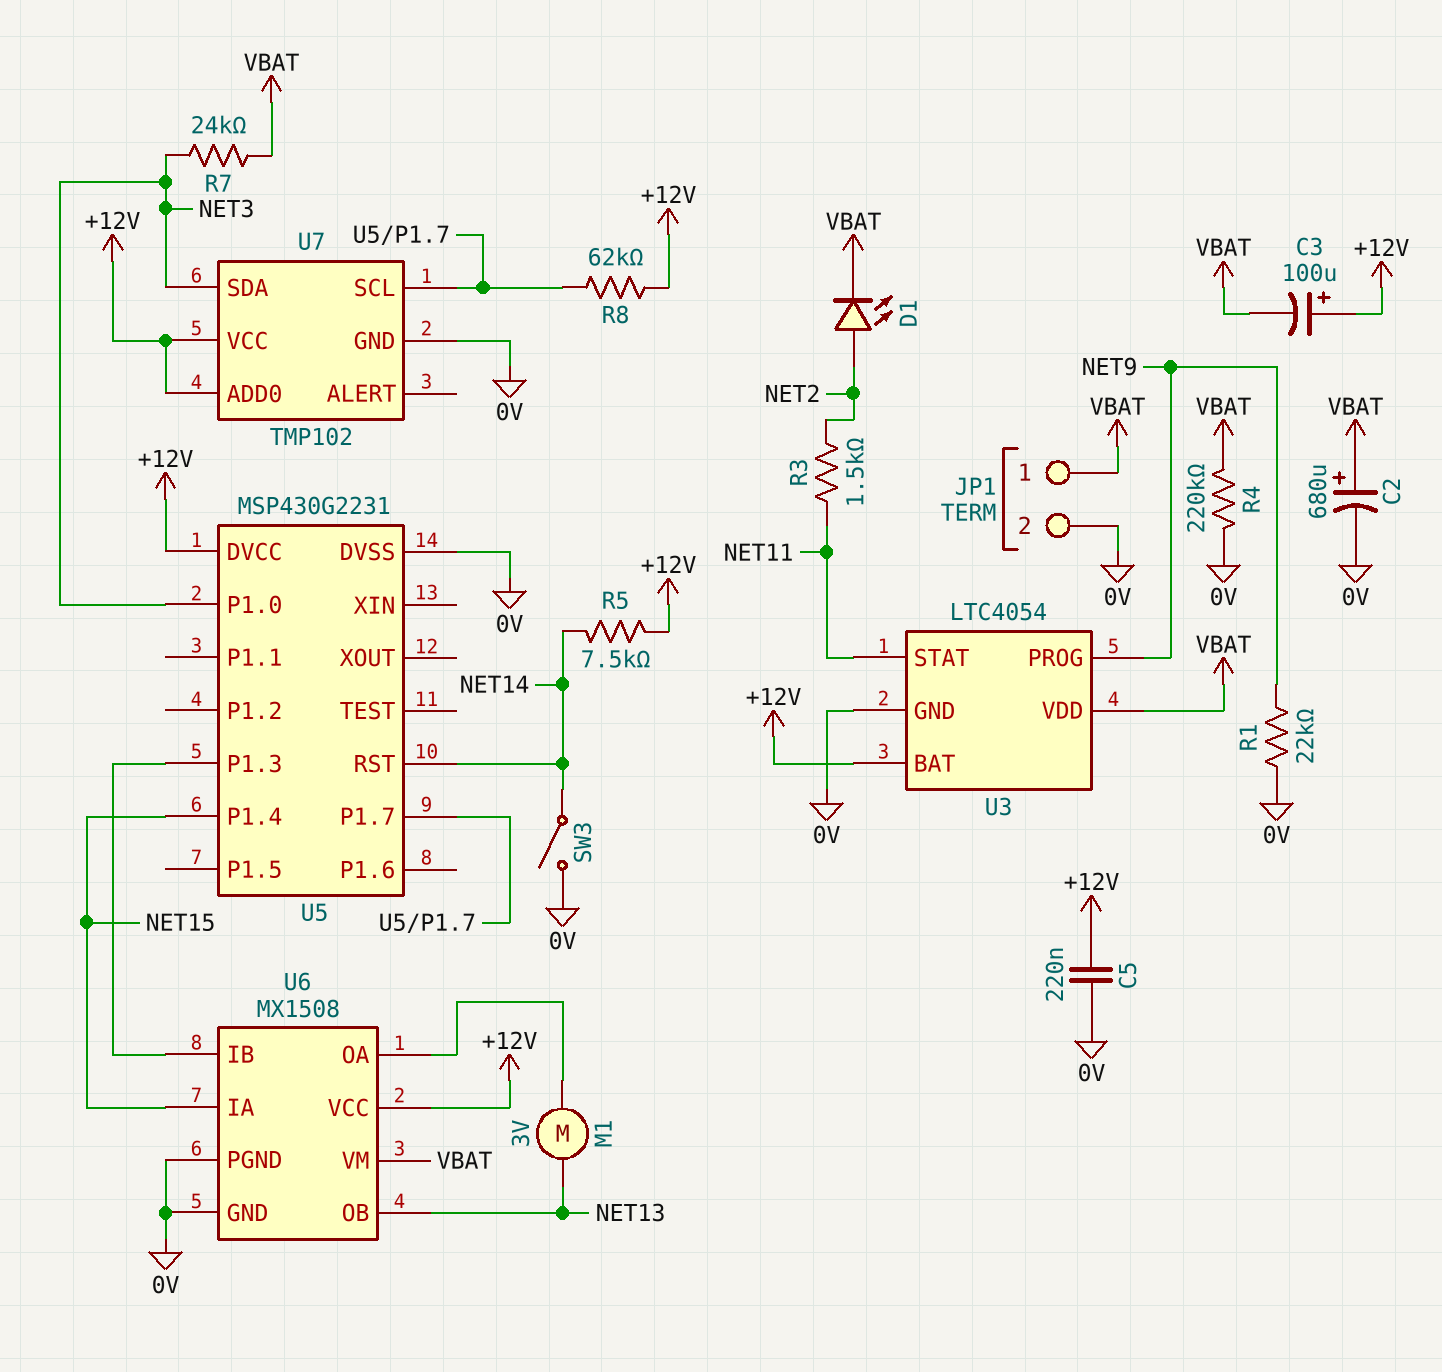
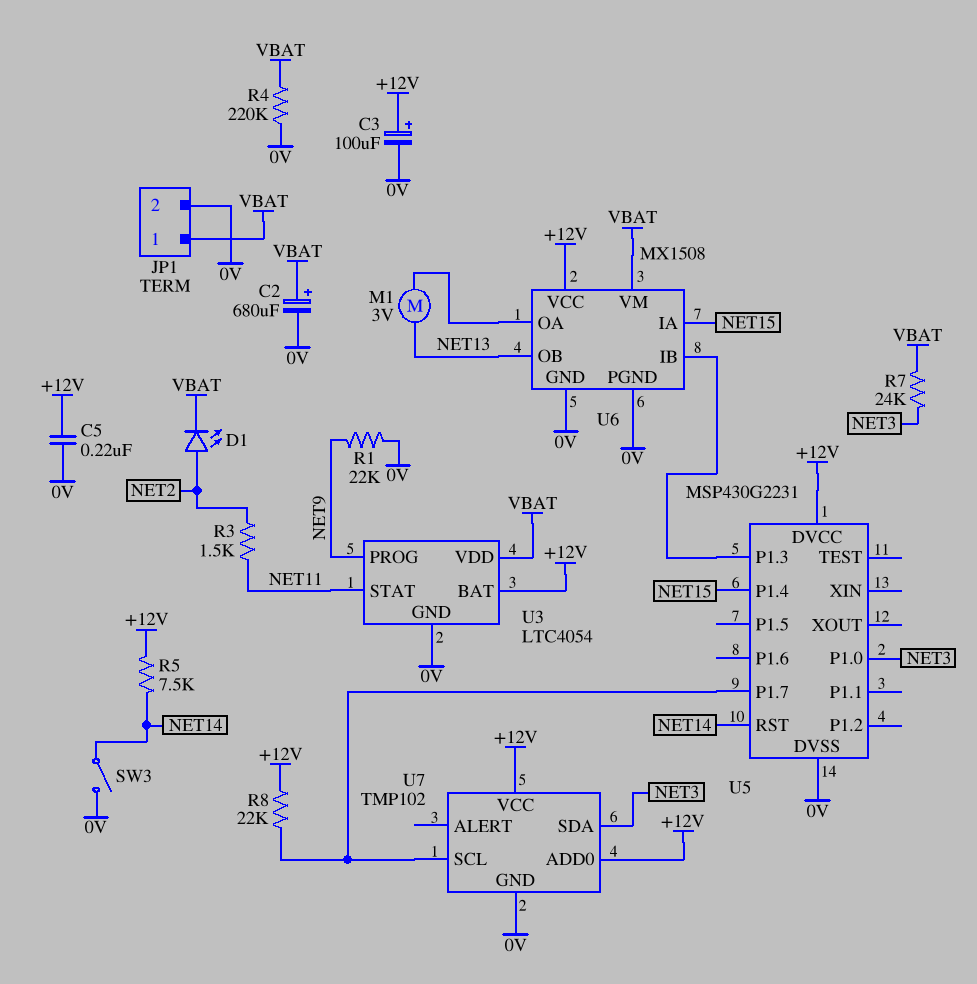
C3: 100uF (plus +12V, minus VBAT) -> 100uF (plus +12V, minus 0V)
R8: 62k (+12V, U5/P1.7) -> 22k (+12V, U5/P1.7)

